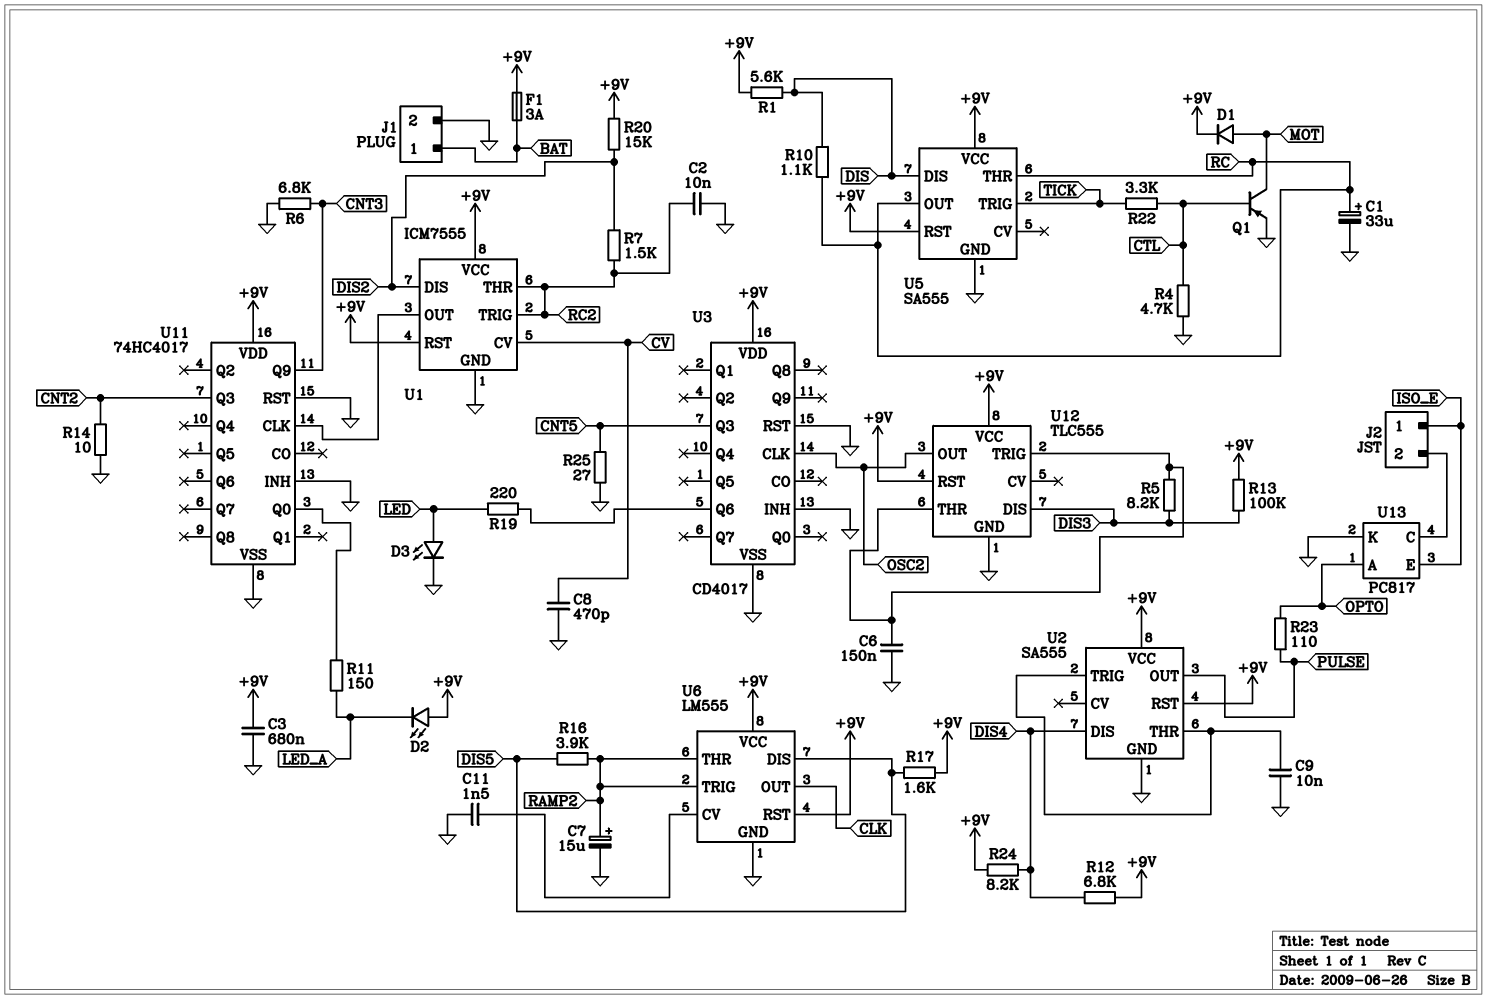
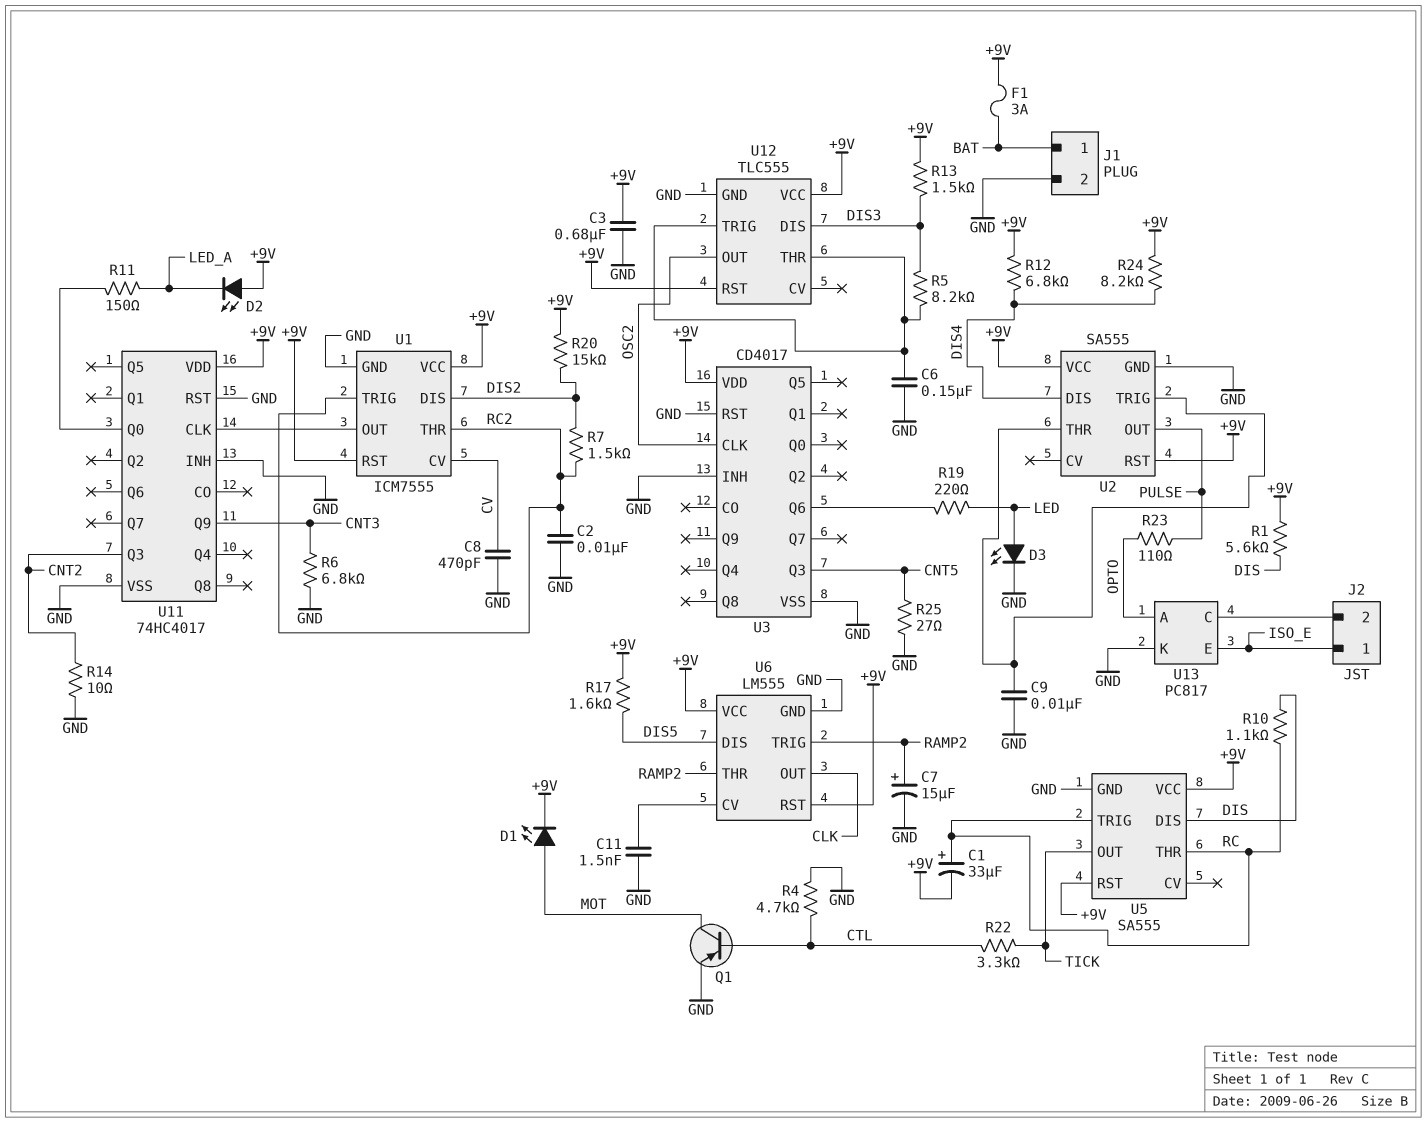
C1: 33uF (plus RC, minus GND) -> 33uF (plus RC, minus +9V)
D1: diode (A MOT, K +9V) -> LED (A MOT, K +9V)
R13: 100k (+9V, DIS3) -> 1.5k (+9V, DIS3)
R16: 3.9k (DIS5, RAMP2) -> none
U5 pin OUT: RC -> TICK
U5 pin TRIG: TICK -> RC

